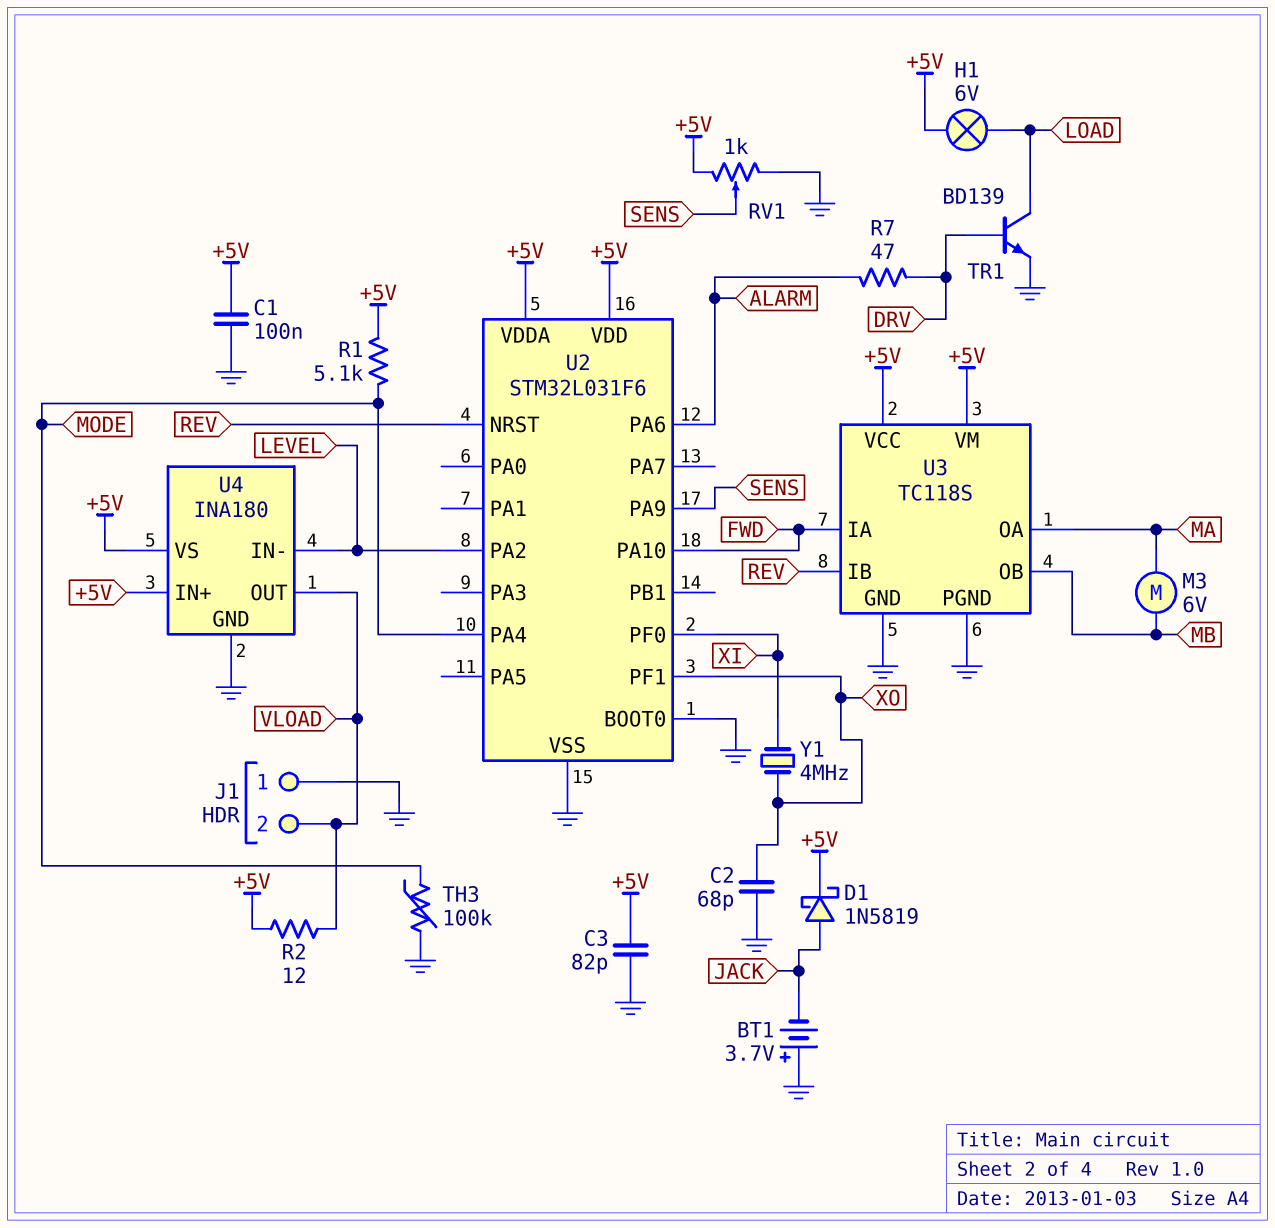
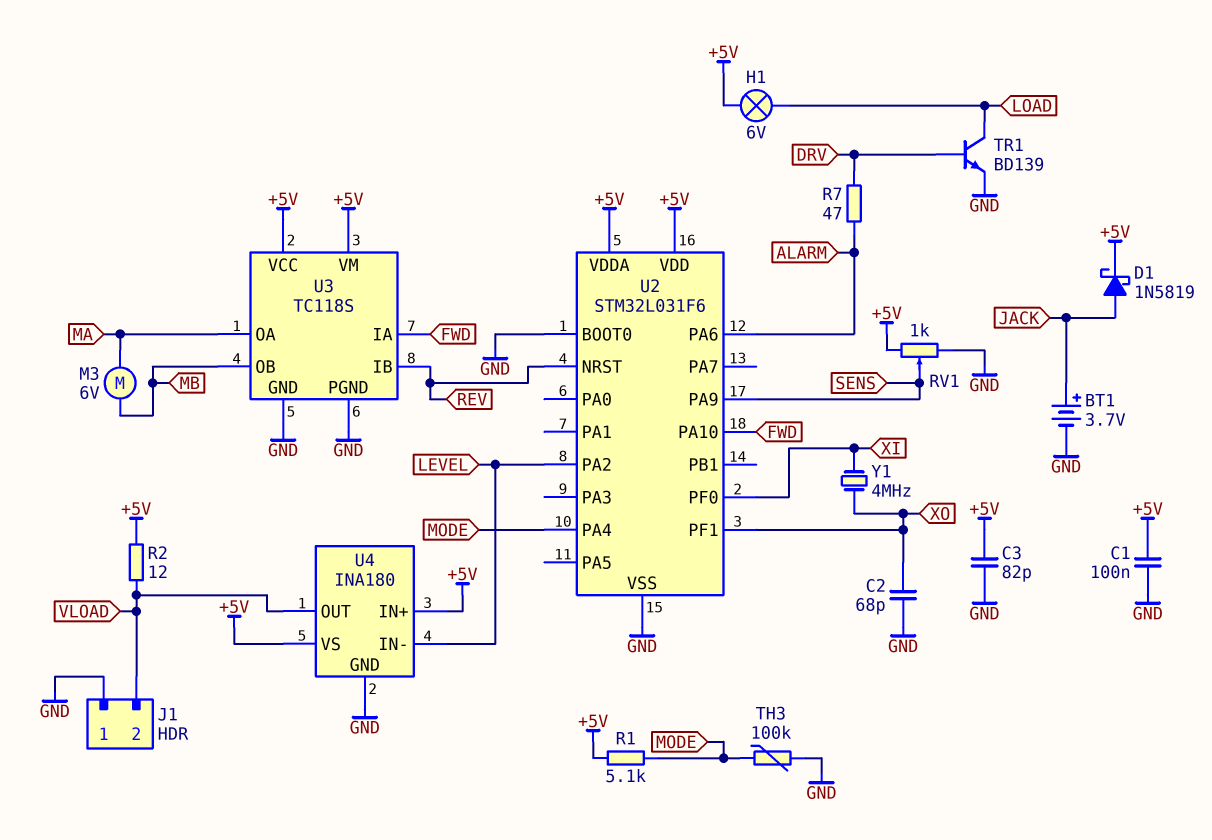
BT1: 3.7V (plus GND, minus JACK) -> 3.7V (plus JACK, minus GND)

